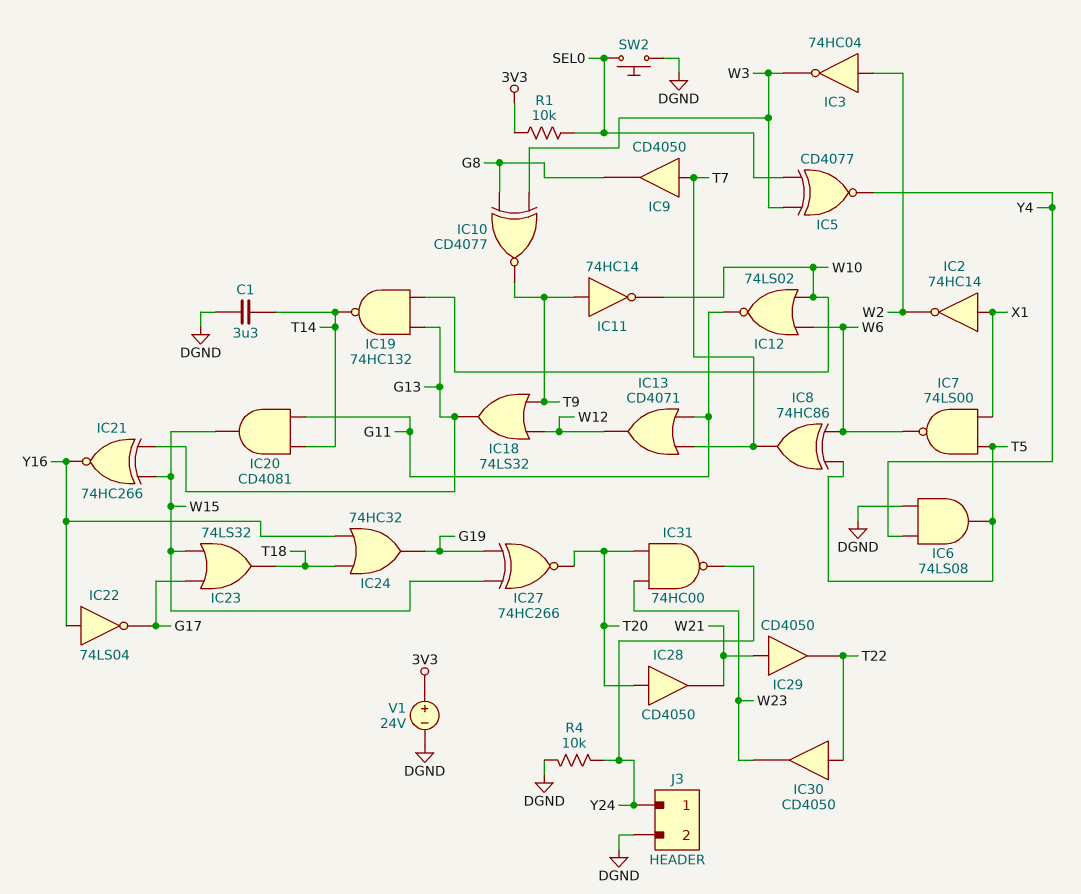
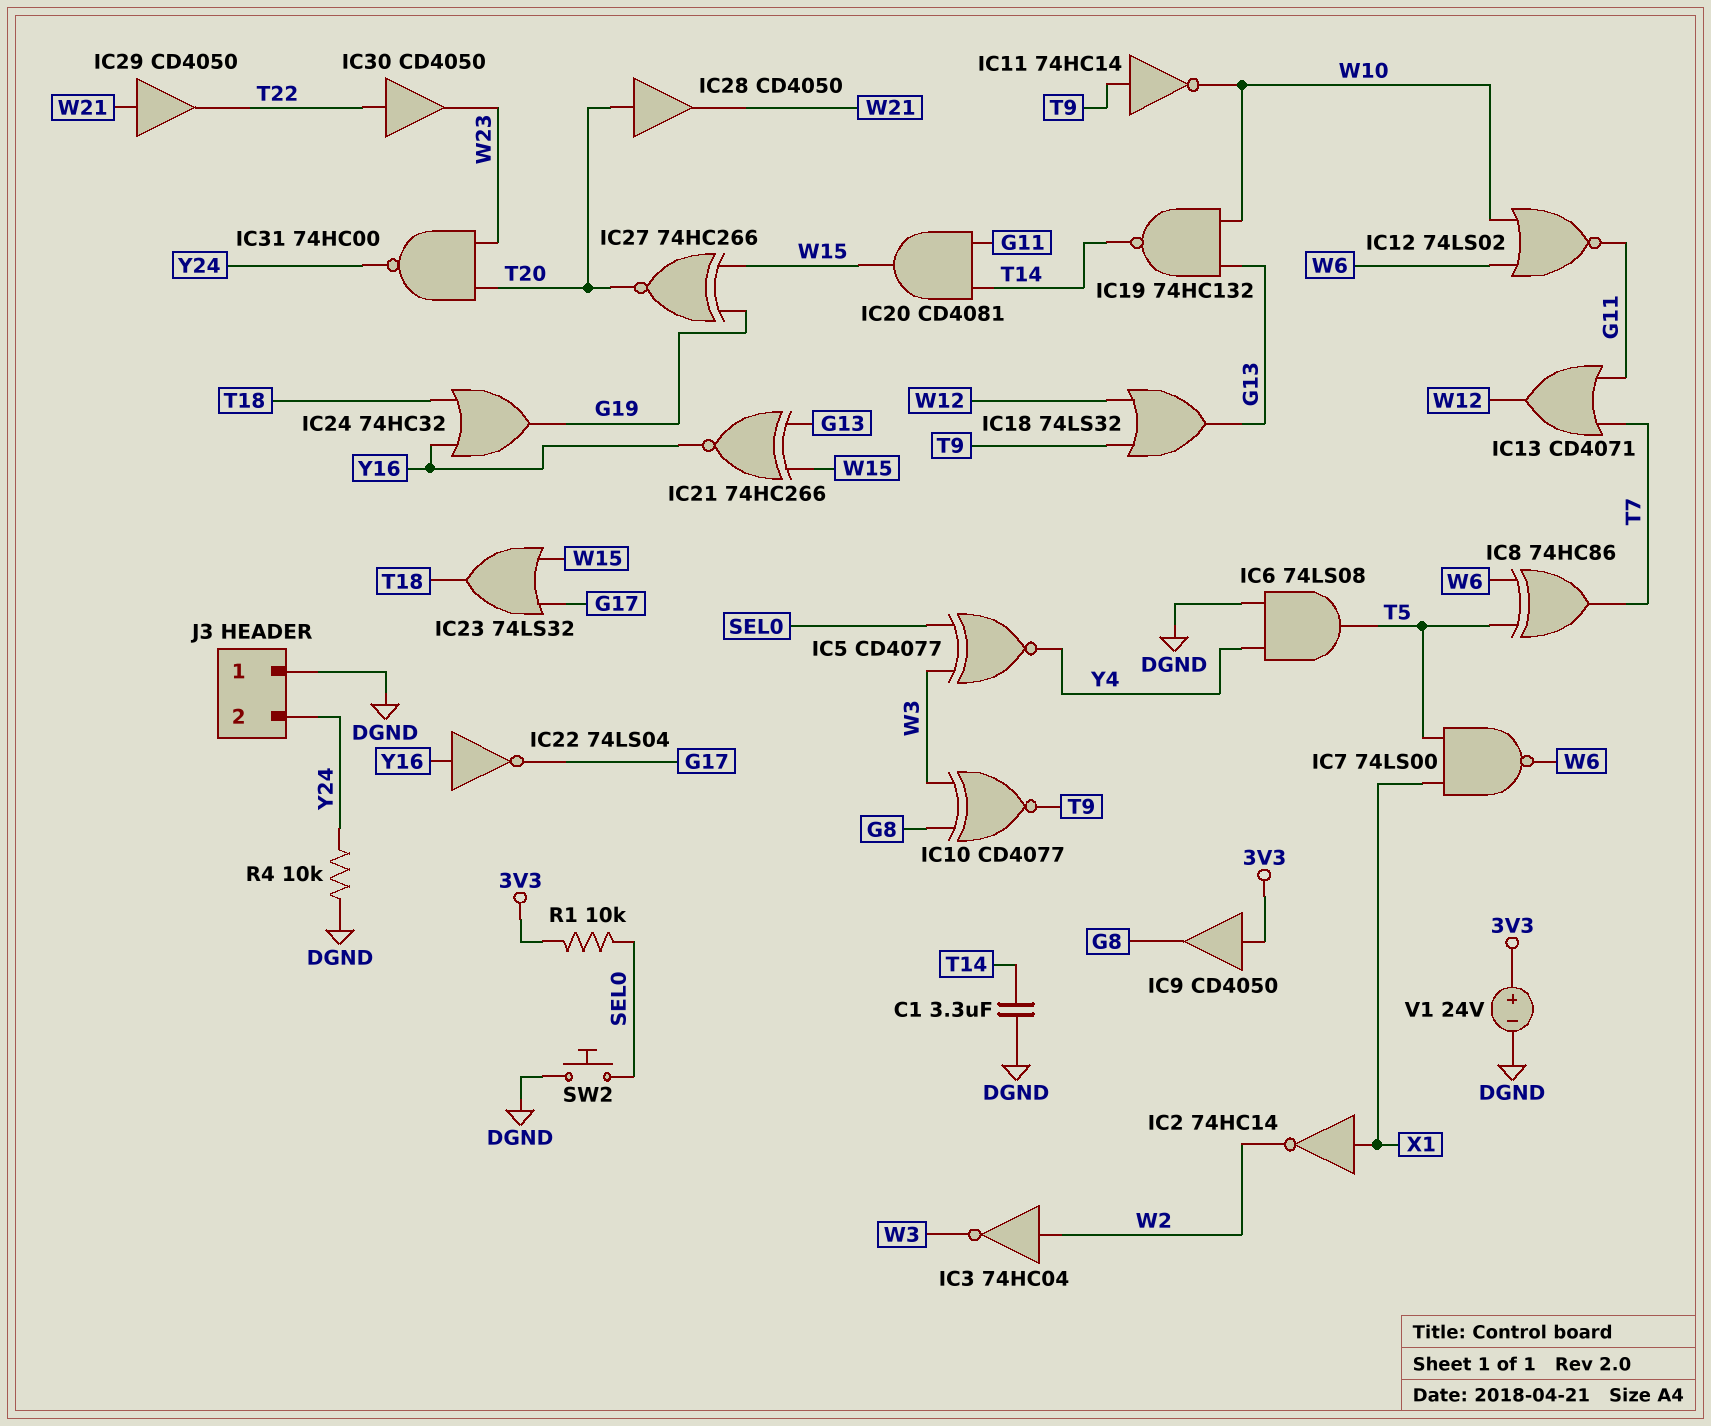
IC9: buffer CD4050 (in T7, out G8) -> buffer CD4050 (in 3V3, out G8)
J3 pin 1: Y24 -> DGND
J3 pin 2: DGND -> Y24

